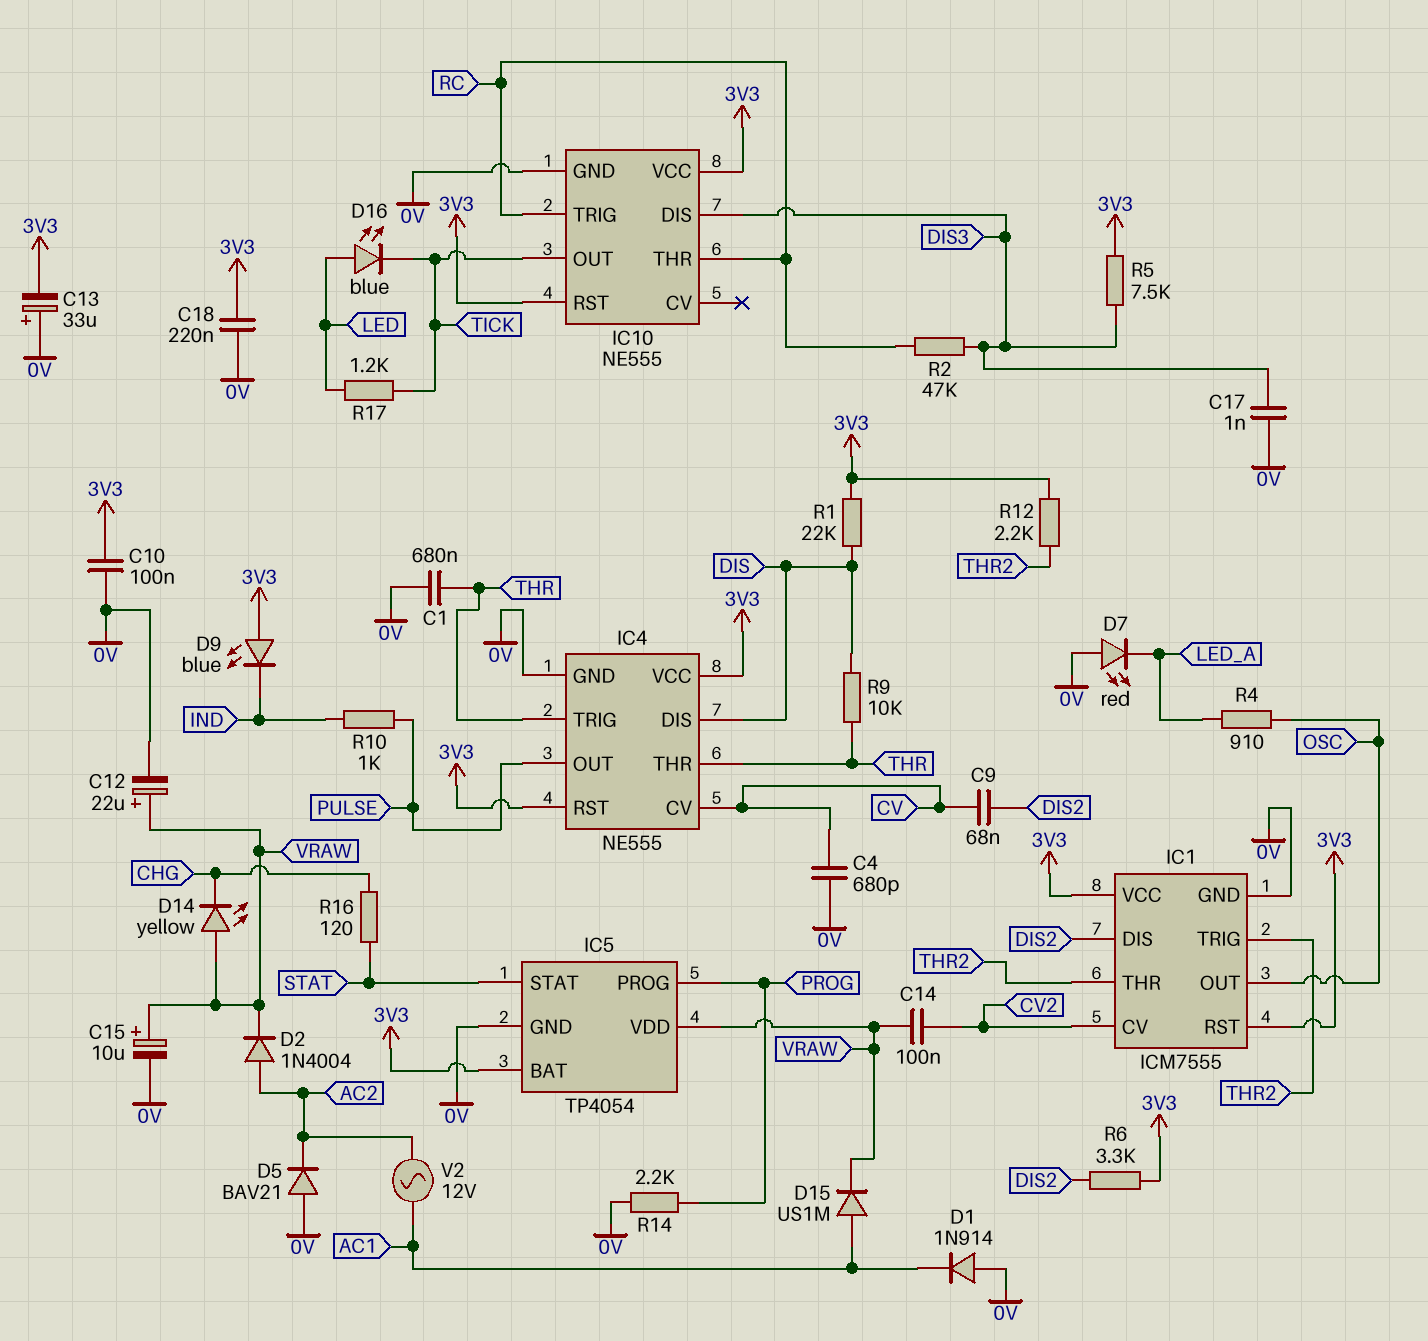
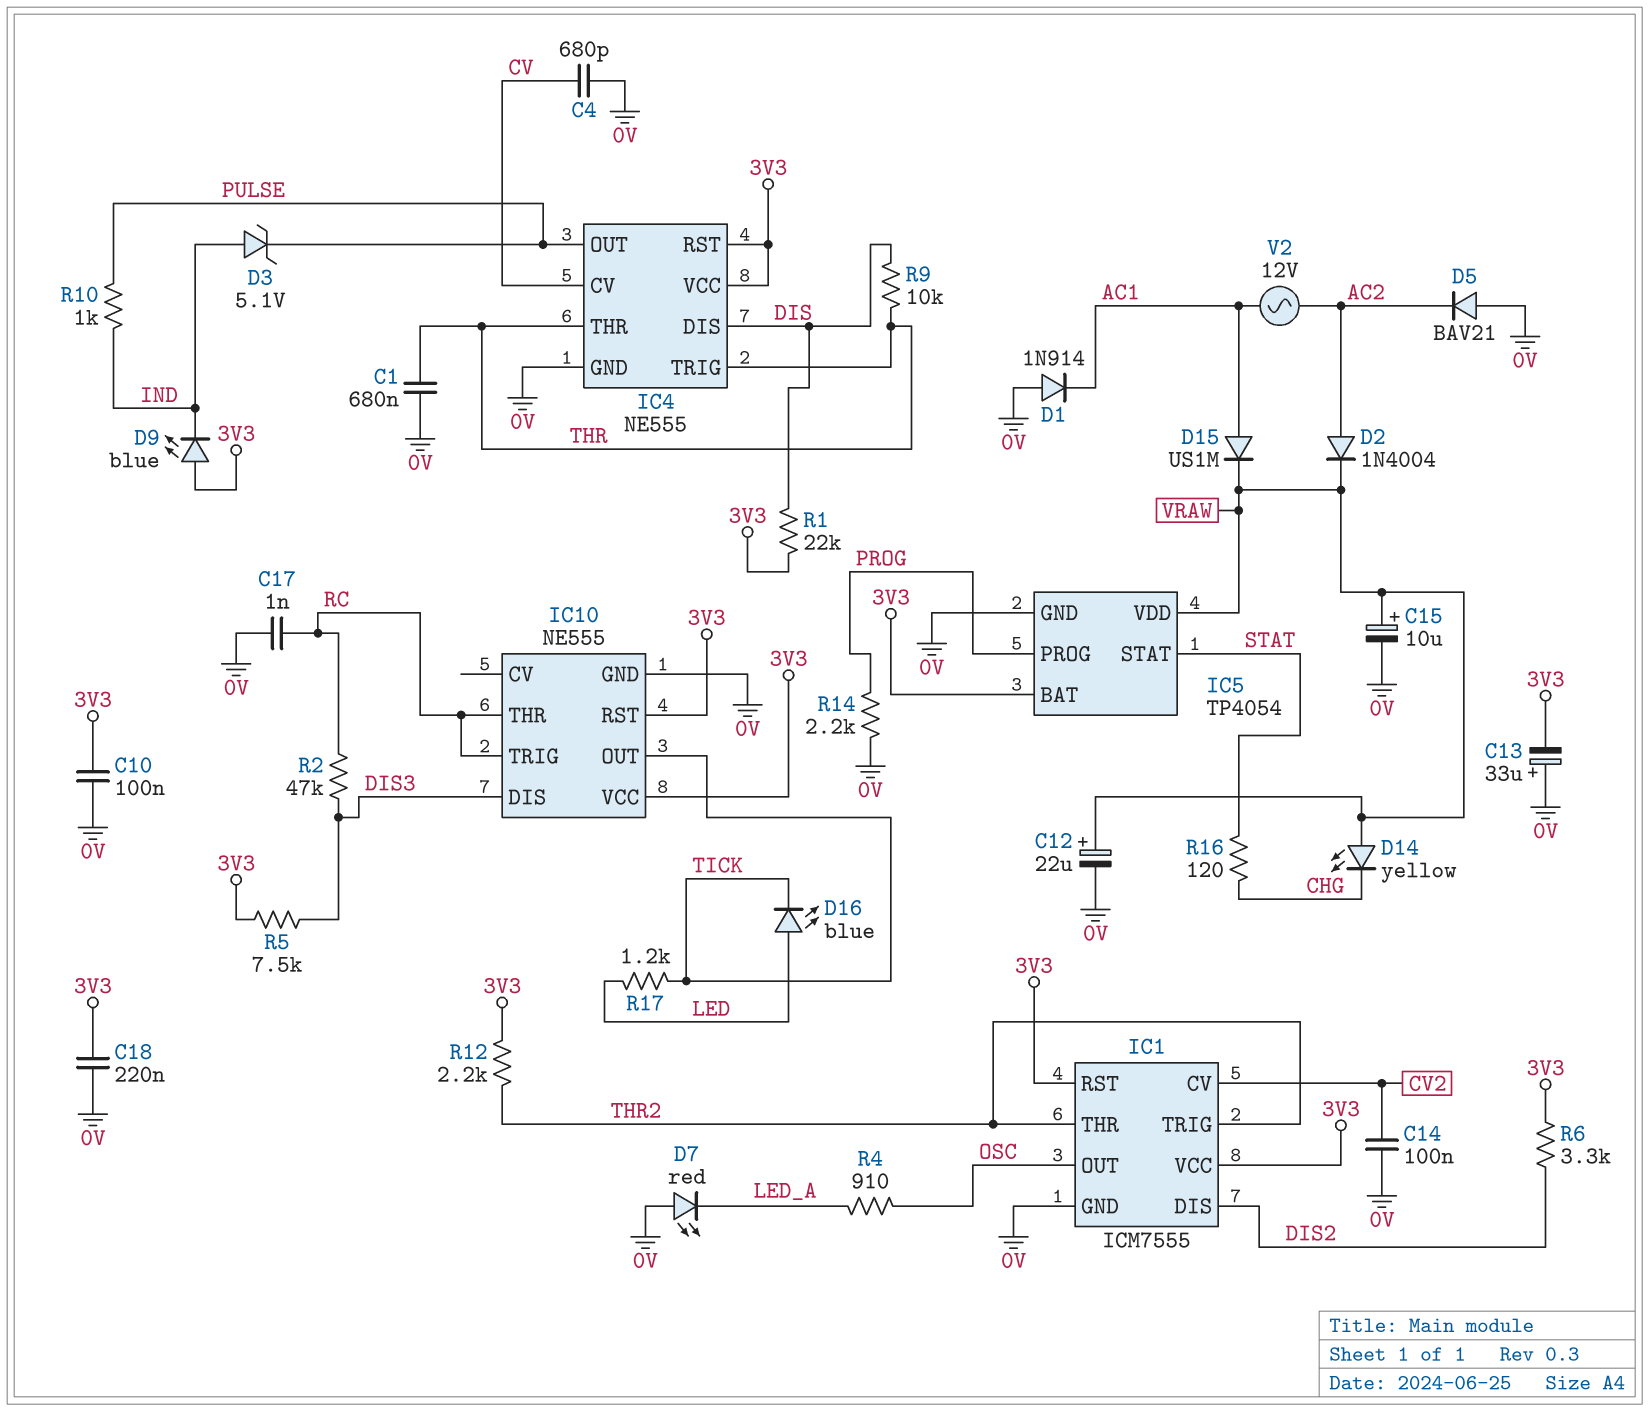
C9: 68nF (CV, DIS2) -> none
C14: 100nF (CV2, VRAW) -> 100nF (0V, CV2)
C17: 1nF (0V, DIS3) -> 1nF (0V, RC)
D3: none -> zener 5.1V (A IND, K PULSE)

